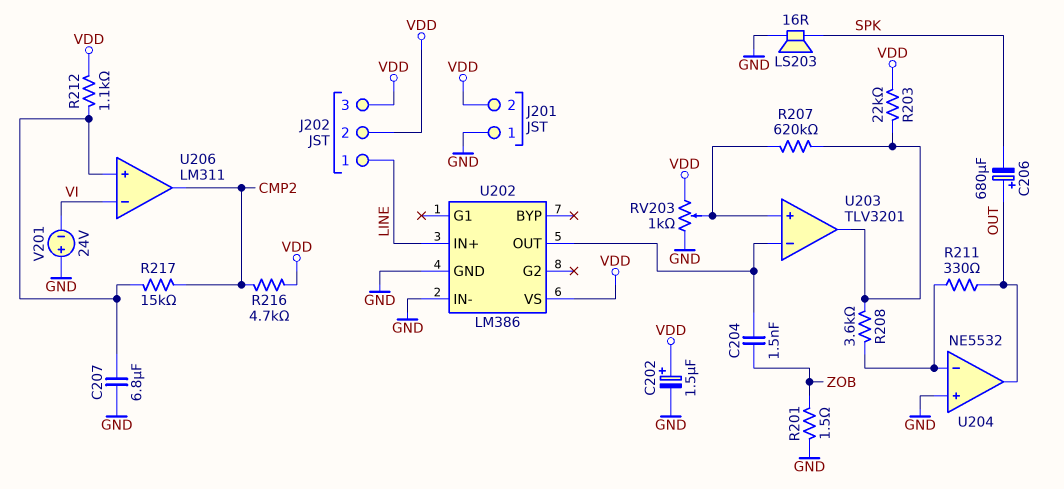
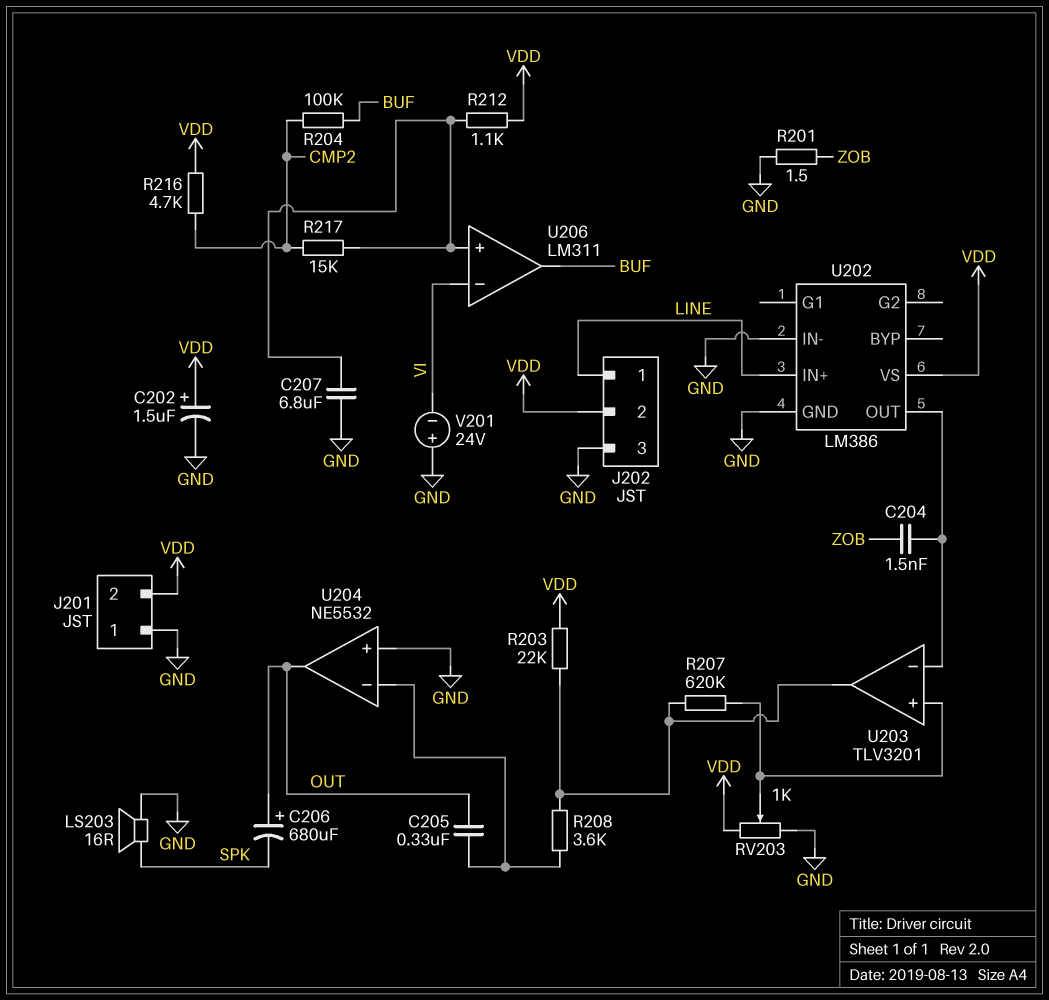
C205: none -> 330nF (OUT, U204/in-)
J202 pin 3: VDD -> GND
R204: none -> 100k (BUF, CMP2)
R211: 330 (OUT, U204/in-) -> none
U206 pin out: CMP2 -> BUF

